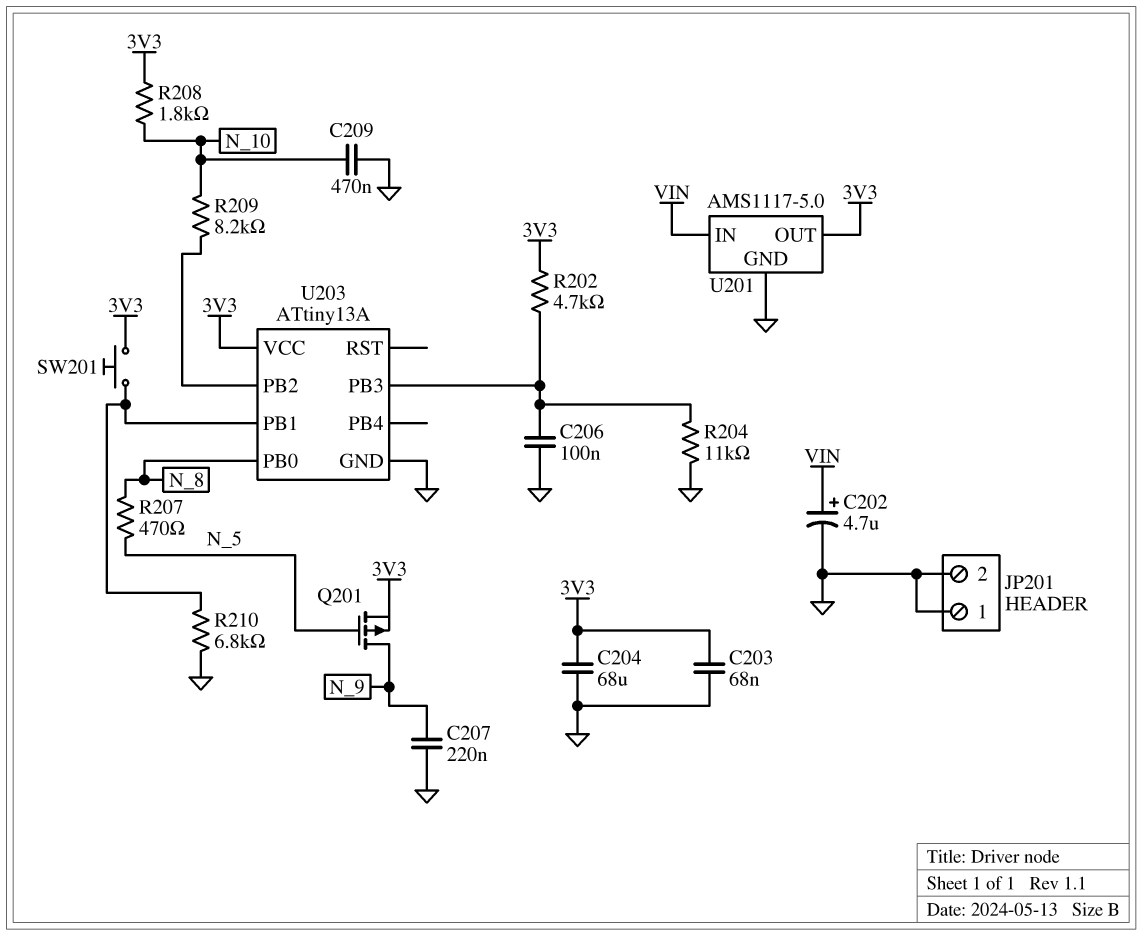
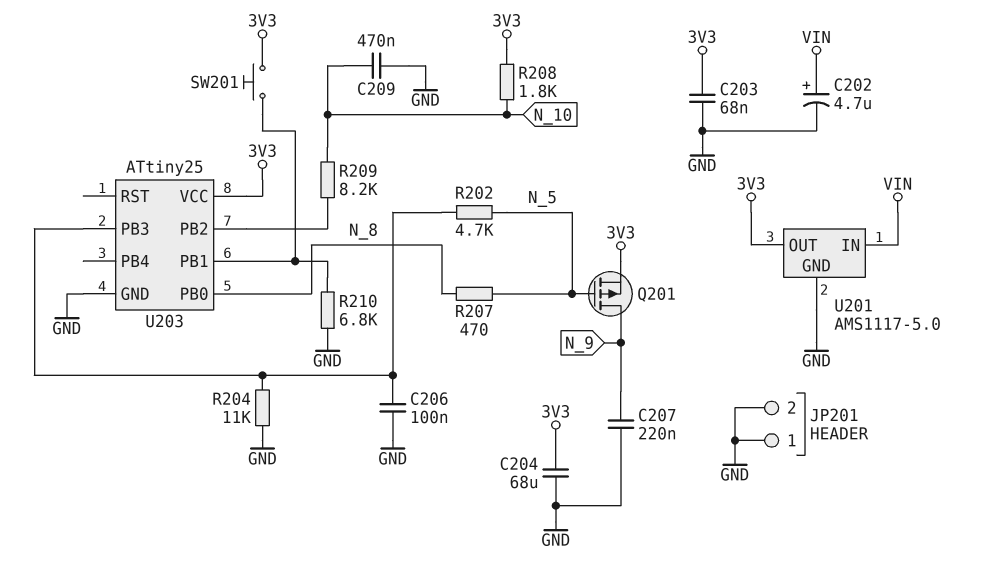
R202: 4.7k (3V3, U203/PB3) -> 4.7k (N_5, U203/PB3)
U203: ATtiny13A -> ATtiny25

